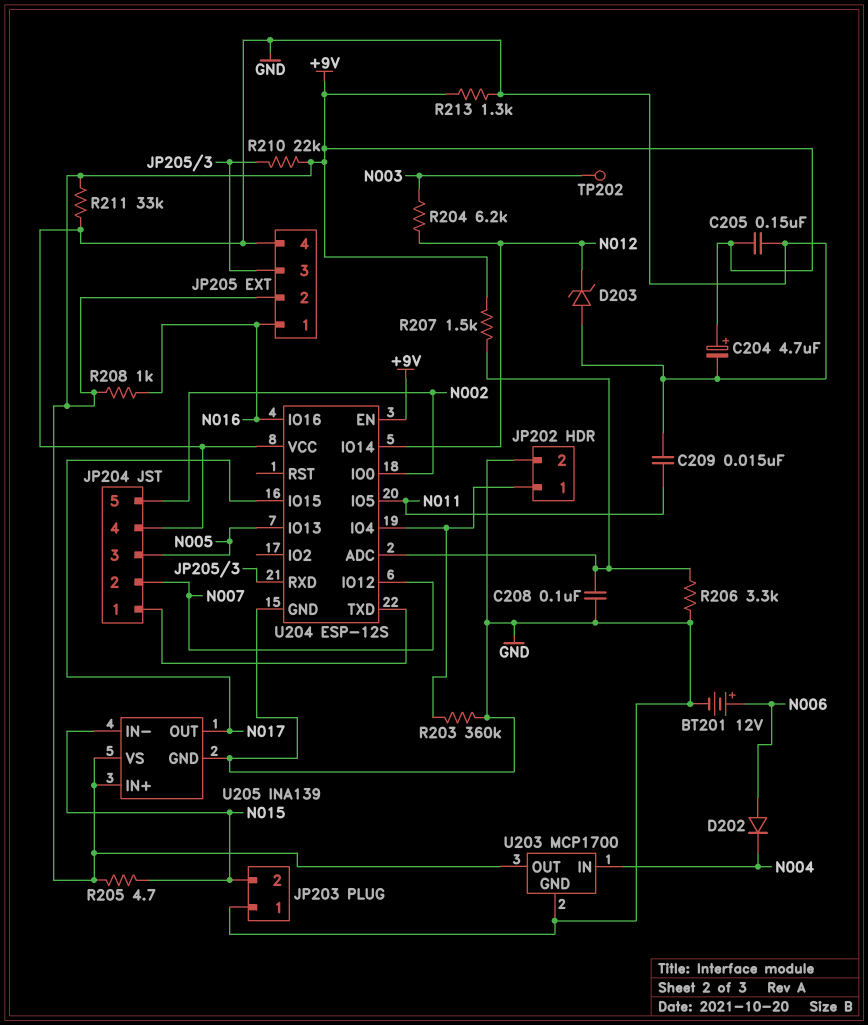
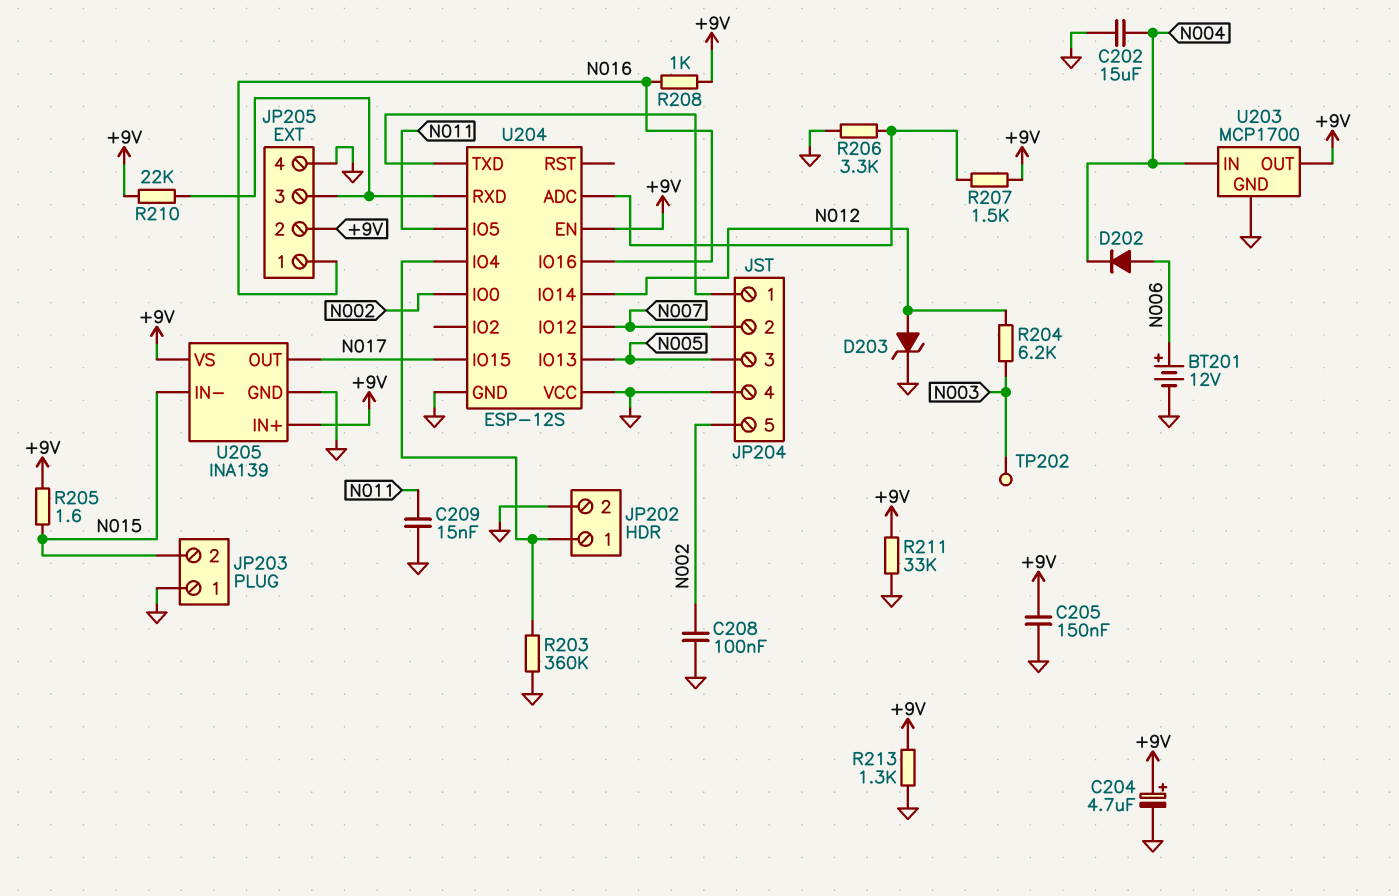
C202: none -> 15uF (GND, N004)
C208: 100nF (GND, U204/ADC) -> 100nF (GND, N002)
D203: zener (A GND, K N012) -> zener (A N012, K GND)
R205: 4.7 (+9V, N015) -> 1.6 (+9V, N015)

